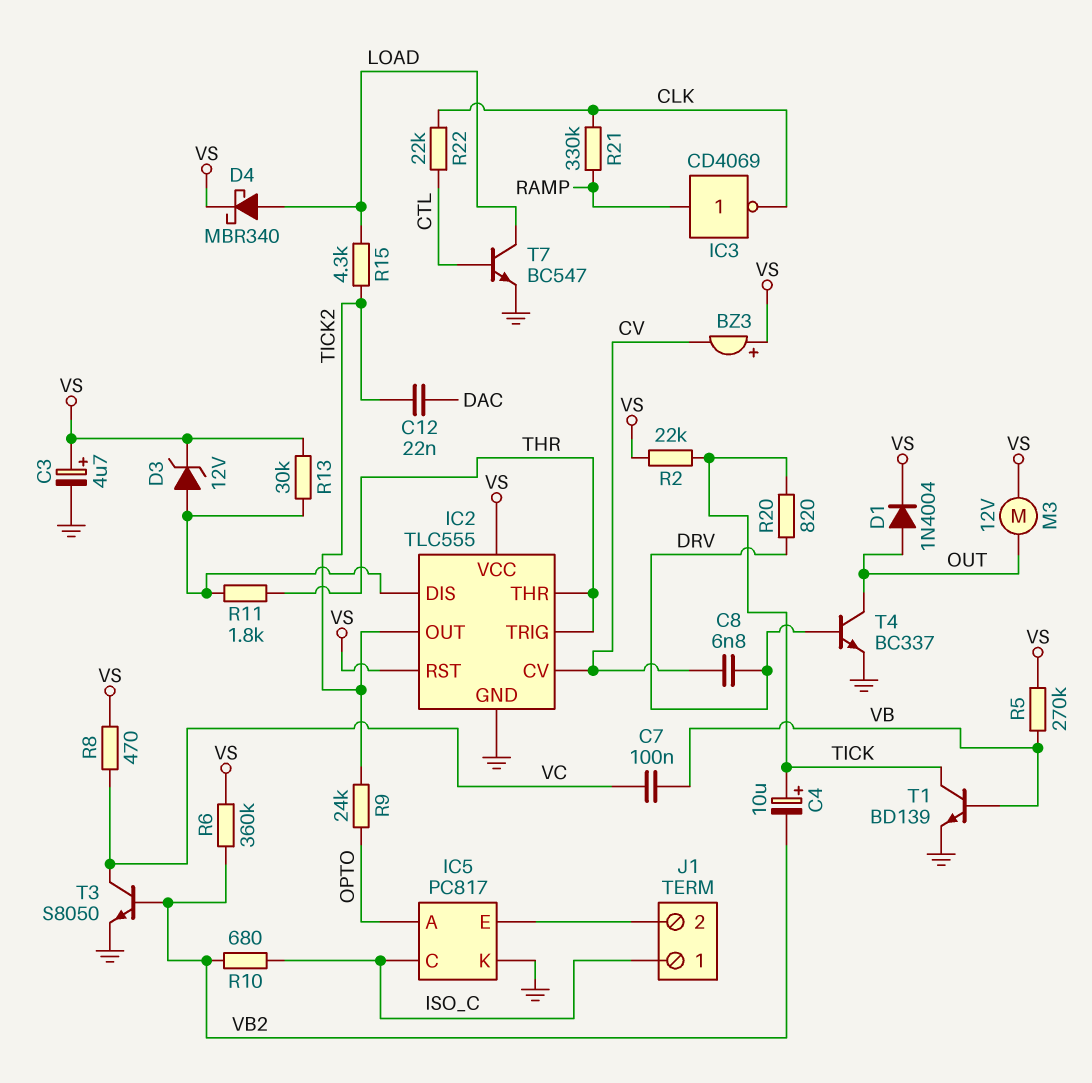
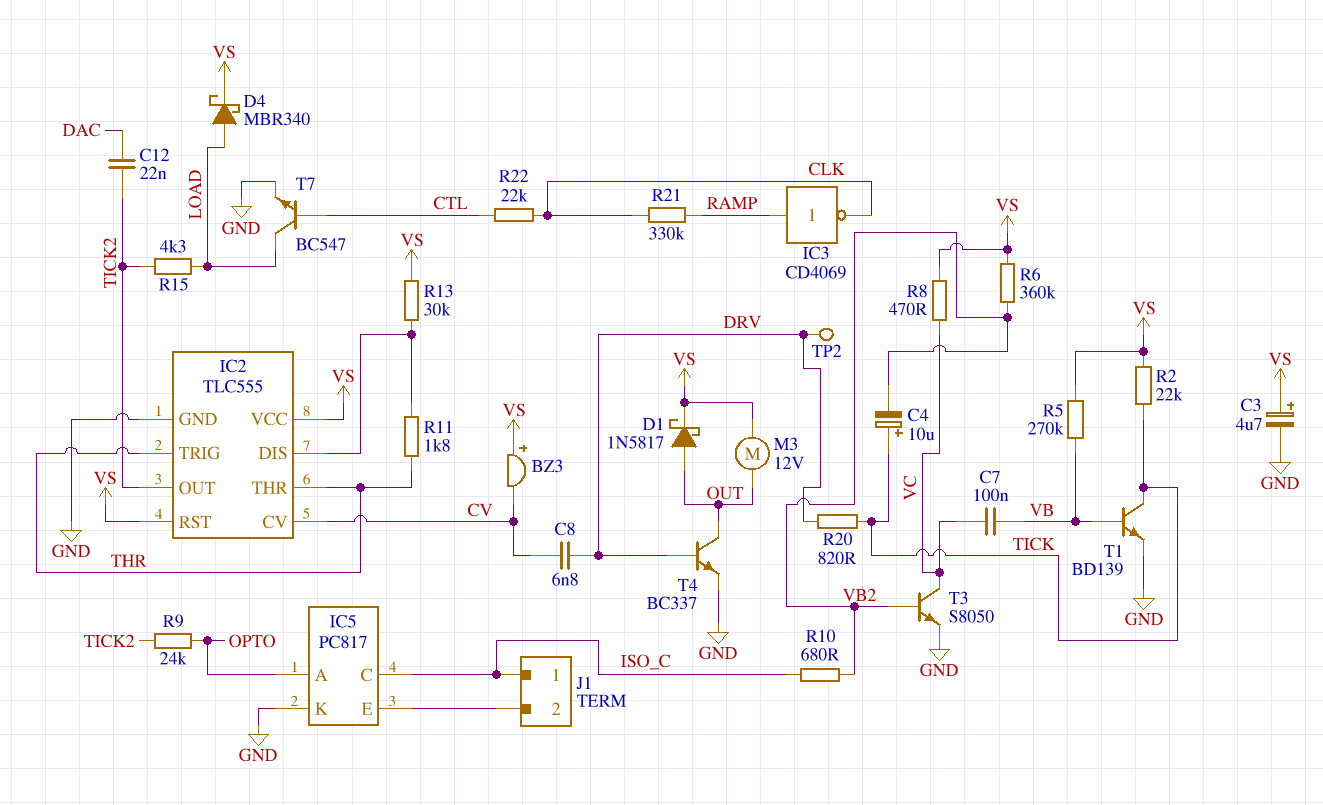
D1: diode 1N4004 (A OUT, K VS) -> schottky 1N5817 (A OUT, K VS)
D3: zener 12V (A IC2/DIS, K VS) -> none
TP2: none -> test point (DRV)

